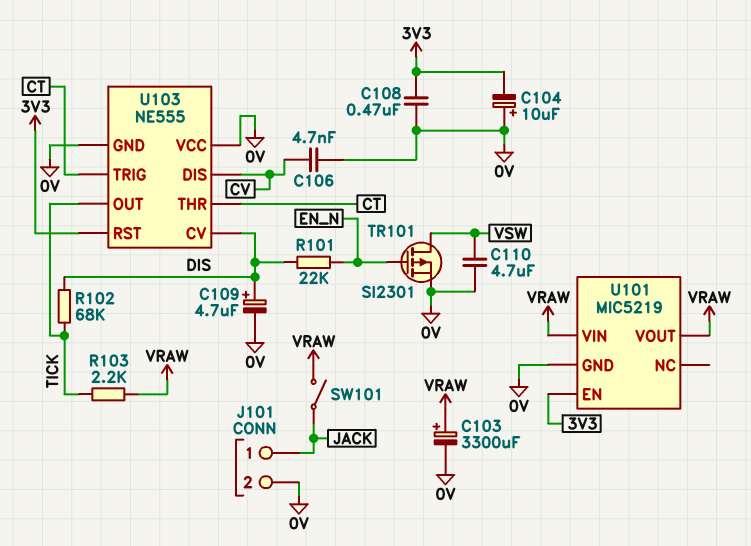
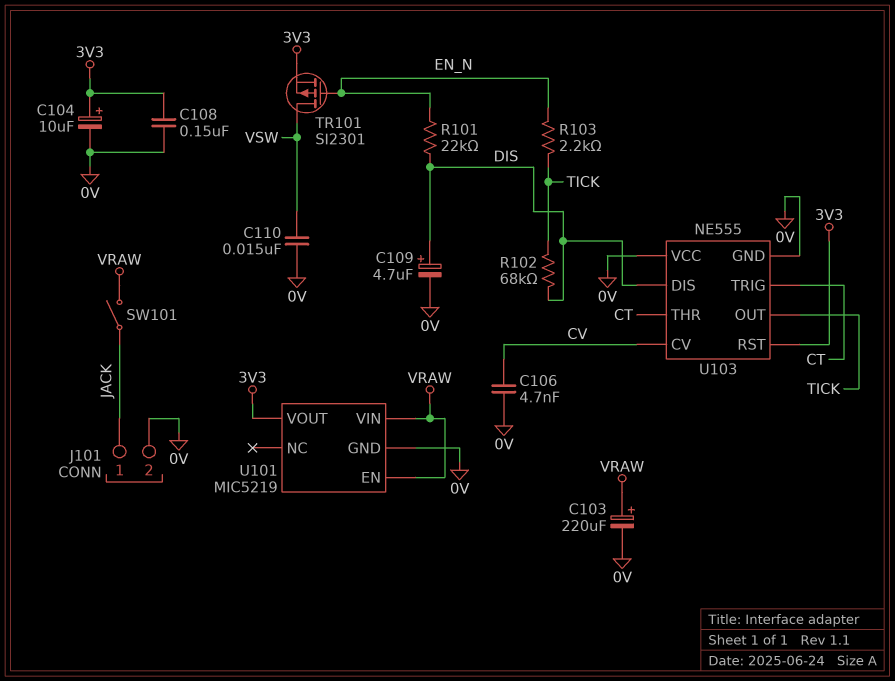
C103: 3300uF (plus VRAW, minus 0V) -> 220uF (plus VRAW, minus 0V)
C104: 10uF (plus 0V, minus 3V3) -> 10uF (plus 3V3, minus 0V)
C108: 470nF (0V, 3V3) -> 150nF (0V, 3V3)
C110: 4.7uF (0V, VSW) -> 15nF (0V, VSW)
R103: 2.2k (TICK, VRAW) -> 2.2k (EN_N, TICK)
TR101: PMOS SI2301 (G EN_N, D VSW, S 0V) -> PMOS SI2301 (G EN_N, D VSW, S 3V3)
U101 pin EN: 3V3 -> VRAW
U101 pin VOUT: VRAW -> 3V3
U103 pin CV: DIS -> CV
U103 pin DIS: CV -> DIS

